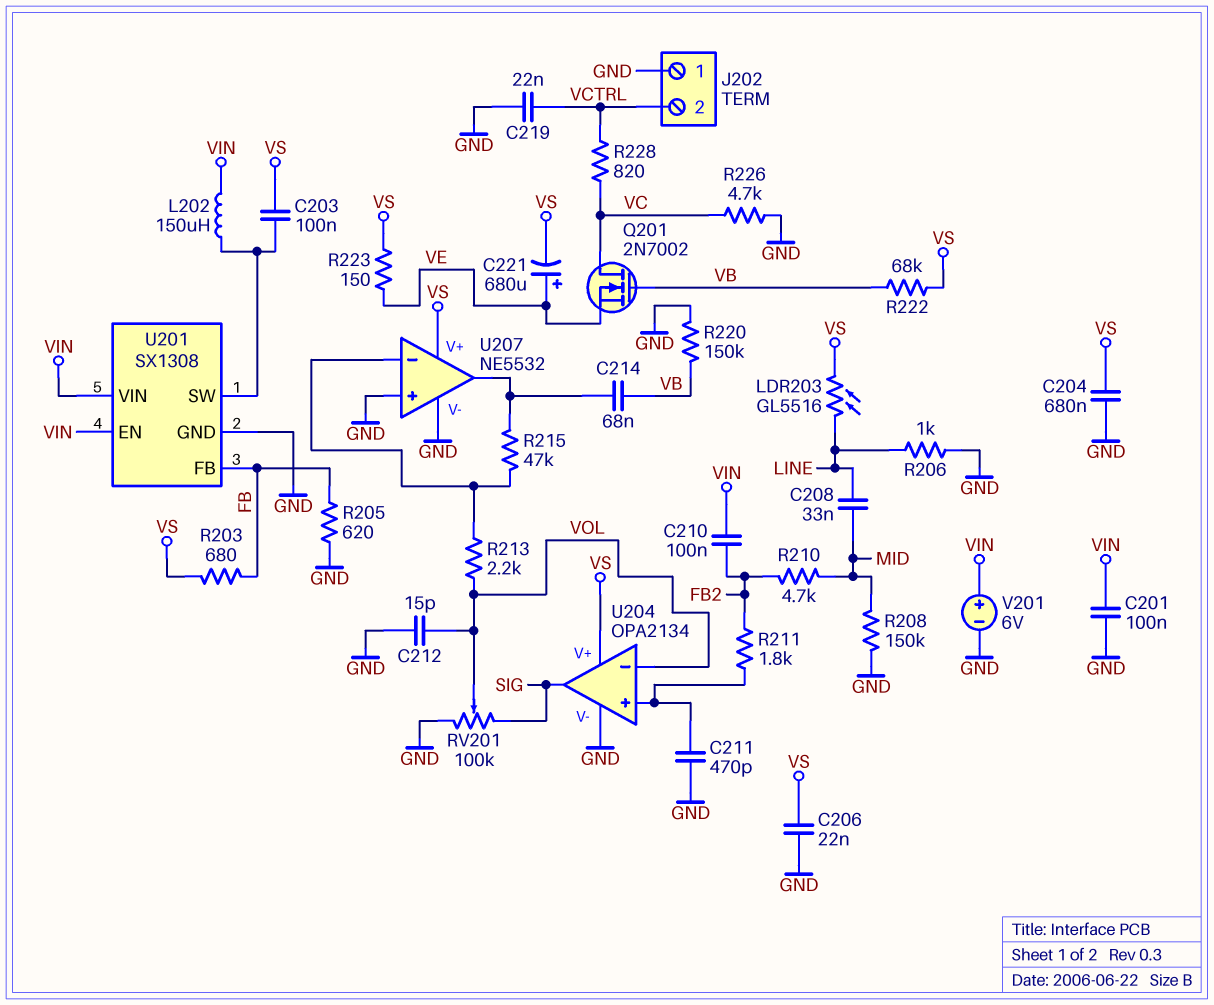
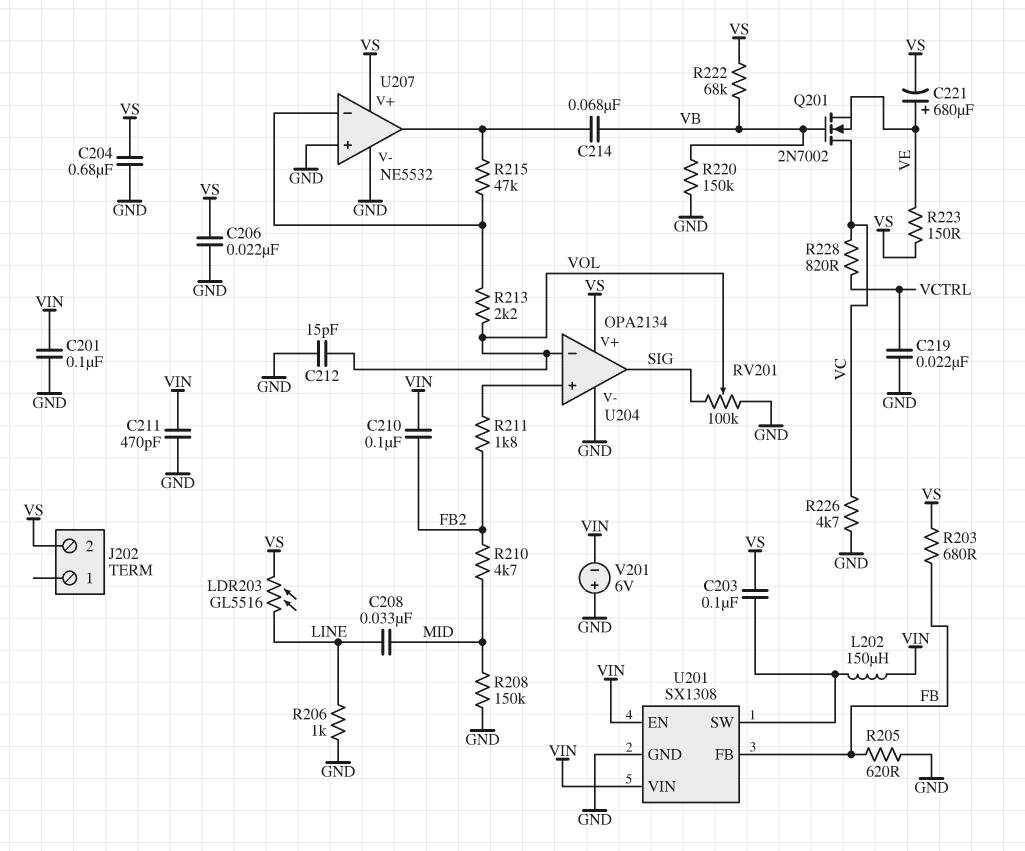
C211: 470pF (GND, U204/in+) -> 470pF (GND, VIN)
J202 pin 1: GND -> none
J202 pin 2: VCTRL -> VS
V201: 6V (plus VIN, minus GND) -> 6V (plus GND, minus VIN)

